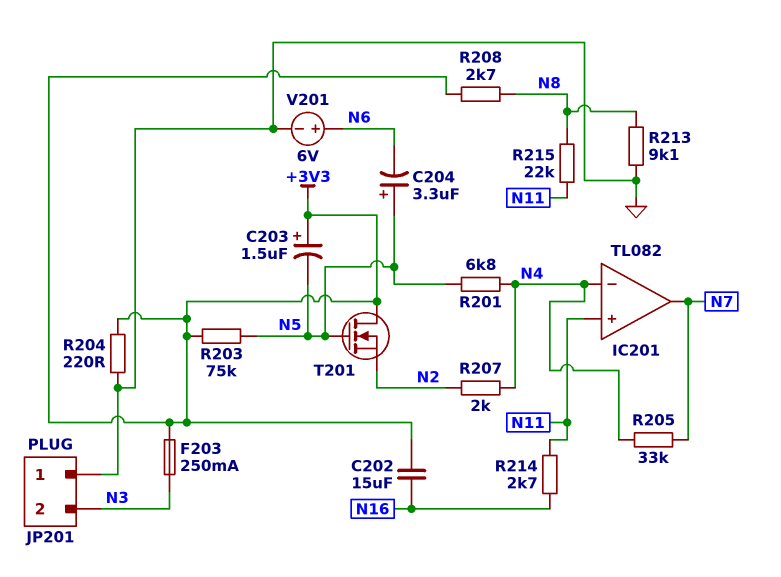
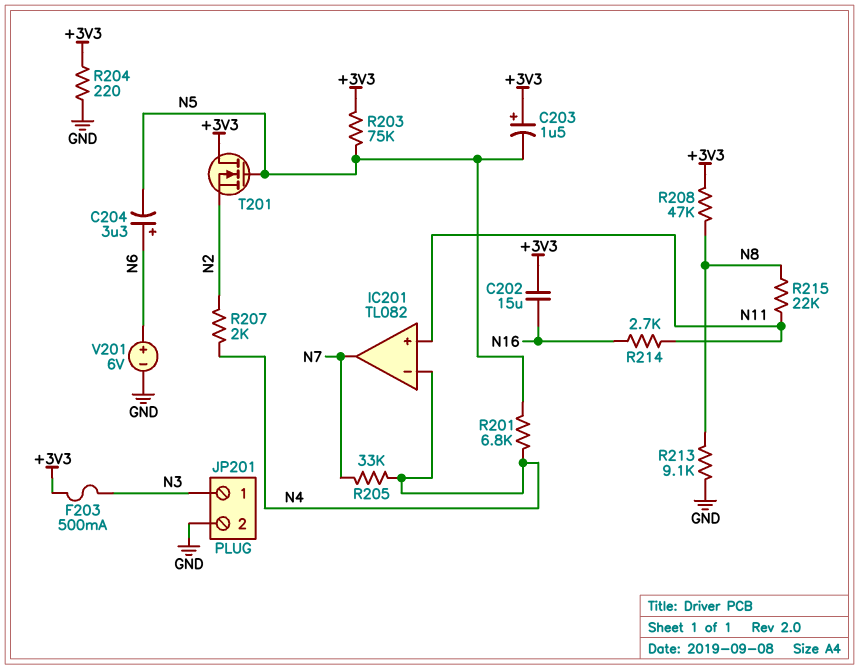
C204: 3.3uF (plus N5, minus N6) -> 3.3uF (plus N6, minus N5)
F203: 250mA (+3V3, N3) -> 500mA (+3V3, N3)
JP201 pin 1: GND -> N3
JP201 pin 2: N3 -> GND
R208: 2.7k (+3V3, N8) -> 47k (+3V3, N8)

